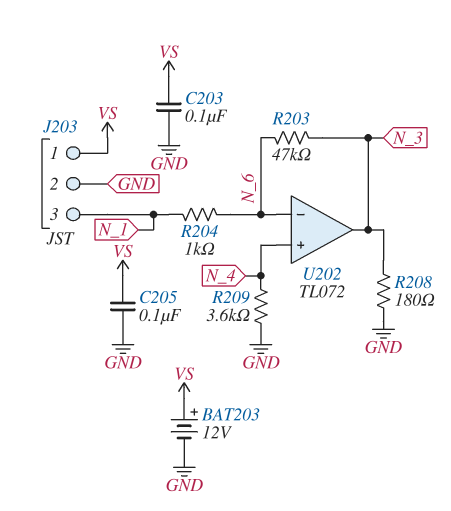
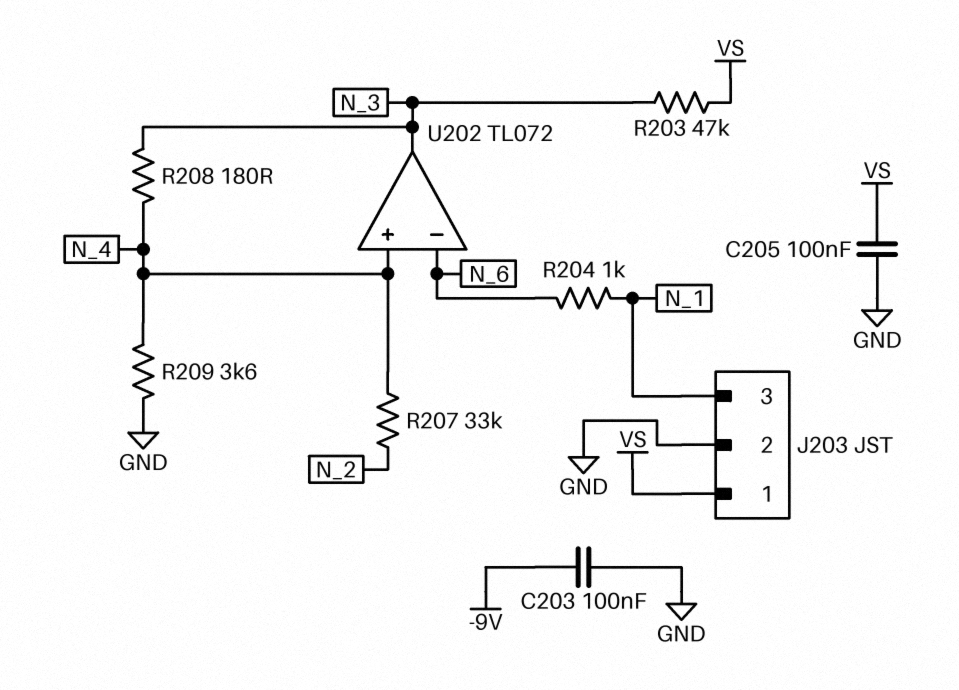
BAT203: 12V (plus VS, minus GND) -> none
C203: 100nF (GND, VS) -> 100nF (-9V, GND)
R203: 47k (N_3, N_6) -> 47k (N_3, VS)
R207: none -> 33k (N_2, N_4)
R208: 180 (GND, N_3) -> 180 (N_3, N_4)

